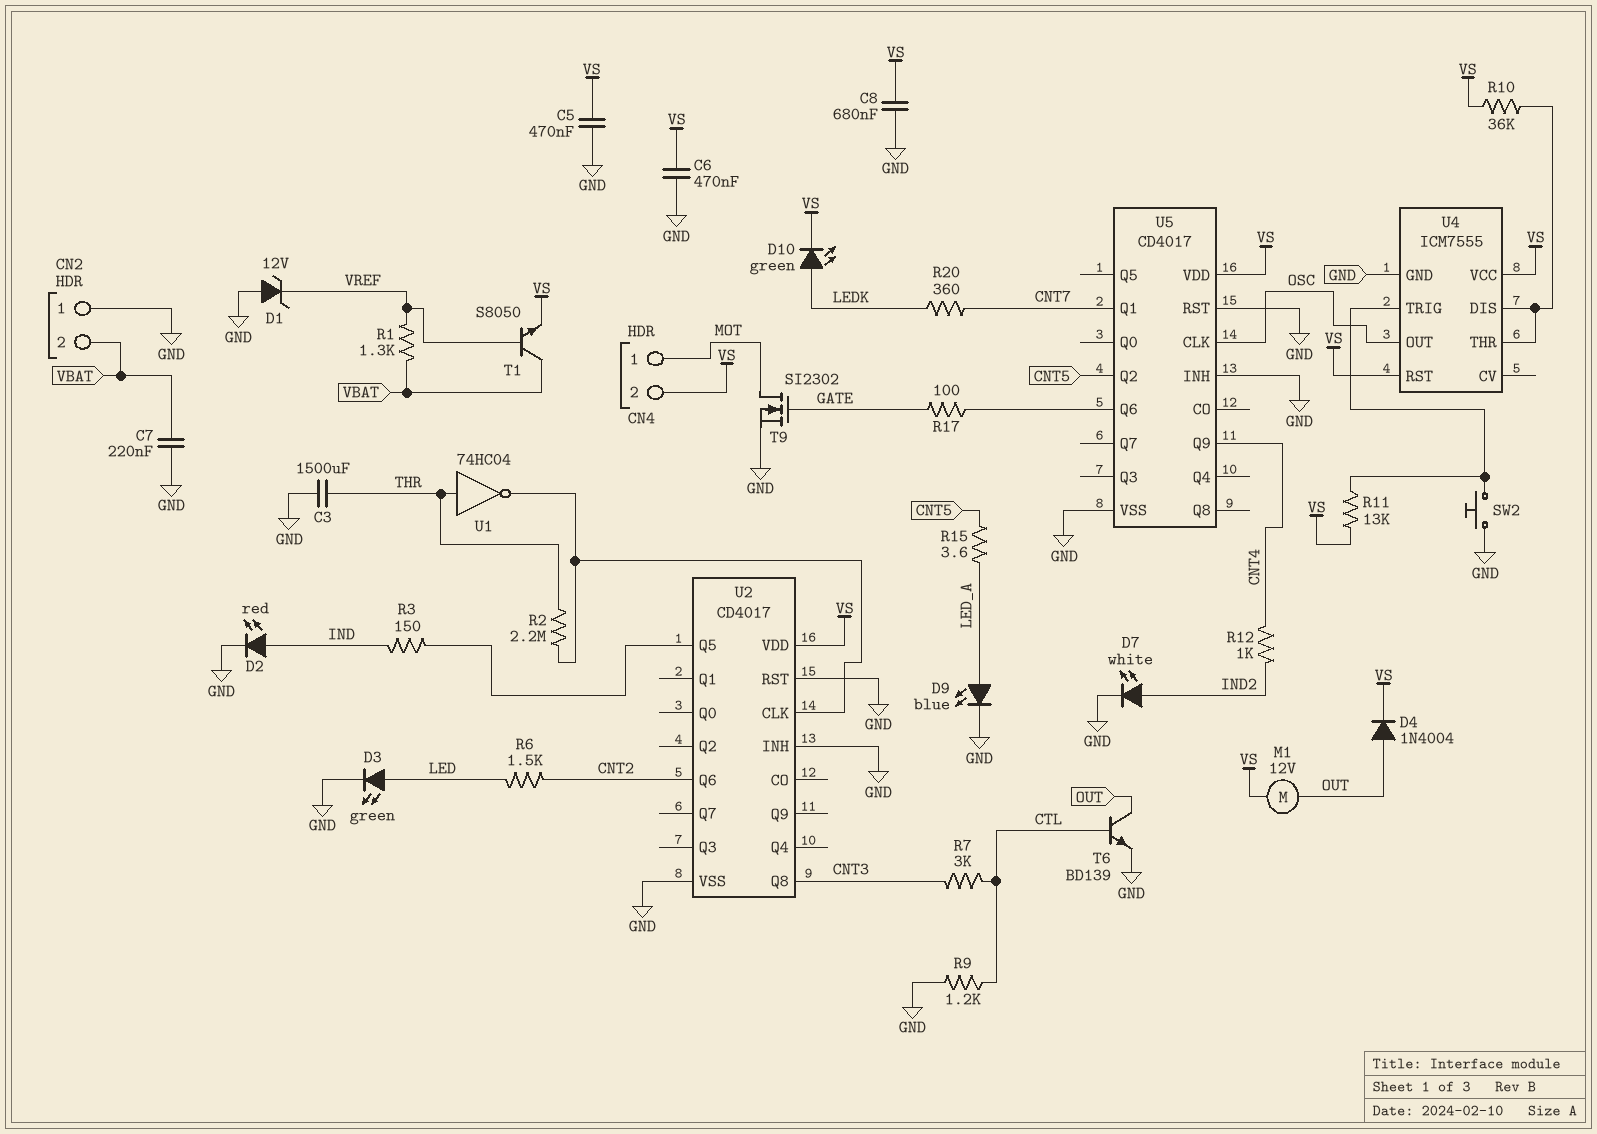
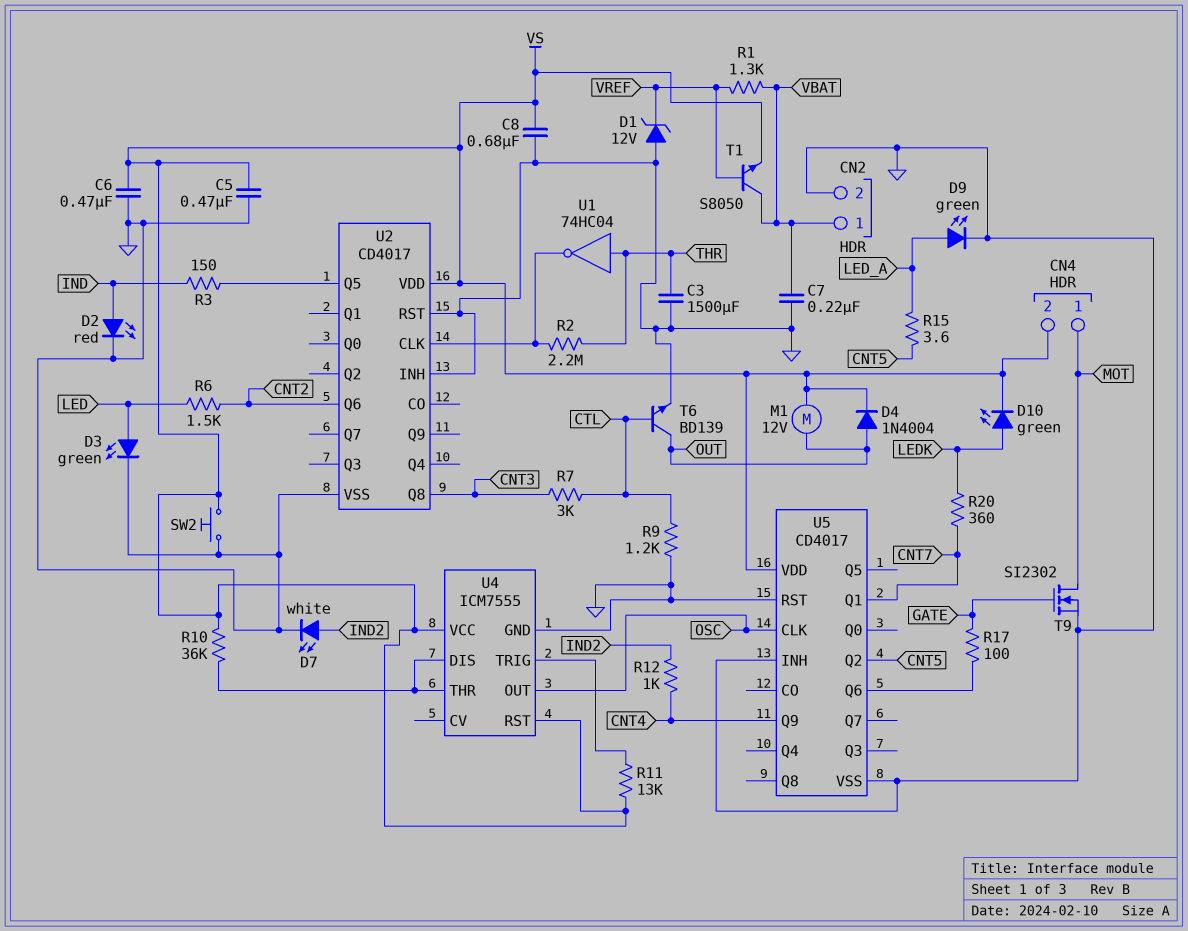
CN2 pin 1: GND -> VBAT
CN2 pin 2: VBAT -> GND
D9: LED blue (A LED_A, K GND) -> LED green (A LED_A, K GND)
SW2: button (GND, U4/TRIG) -> button (GND, VS)

